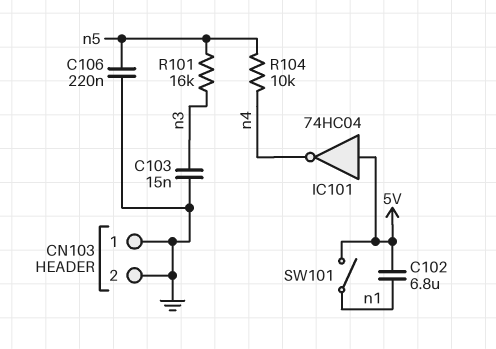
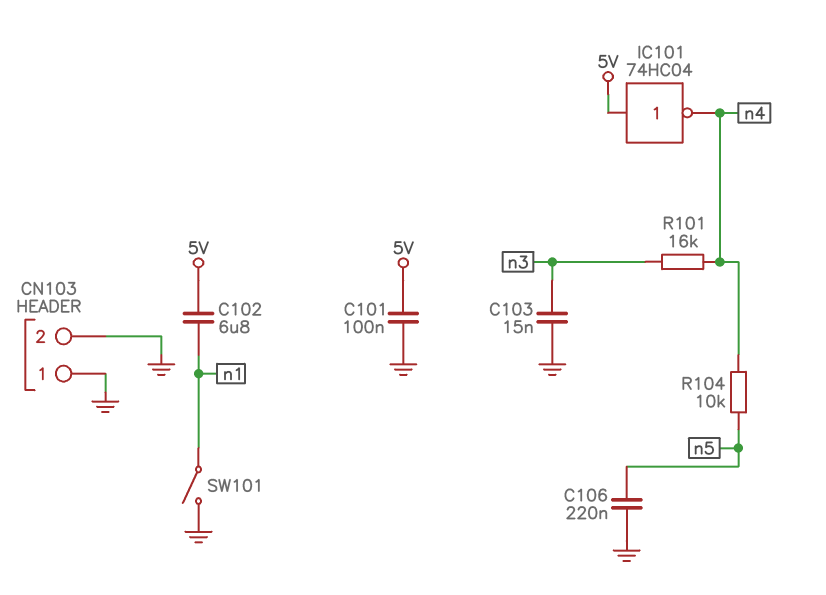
C101: none -> 100nF (5V, GND)
R101: 16k (n3, n5) -> 16k (n3, n4)
SW101: switch (5V, n1) -> switch (GND, n1)

